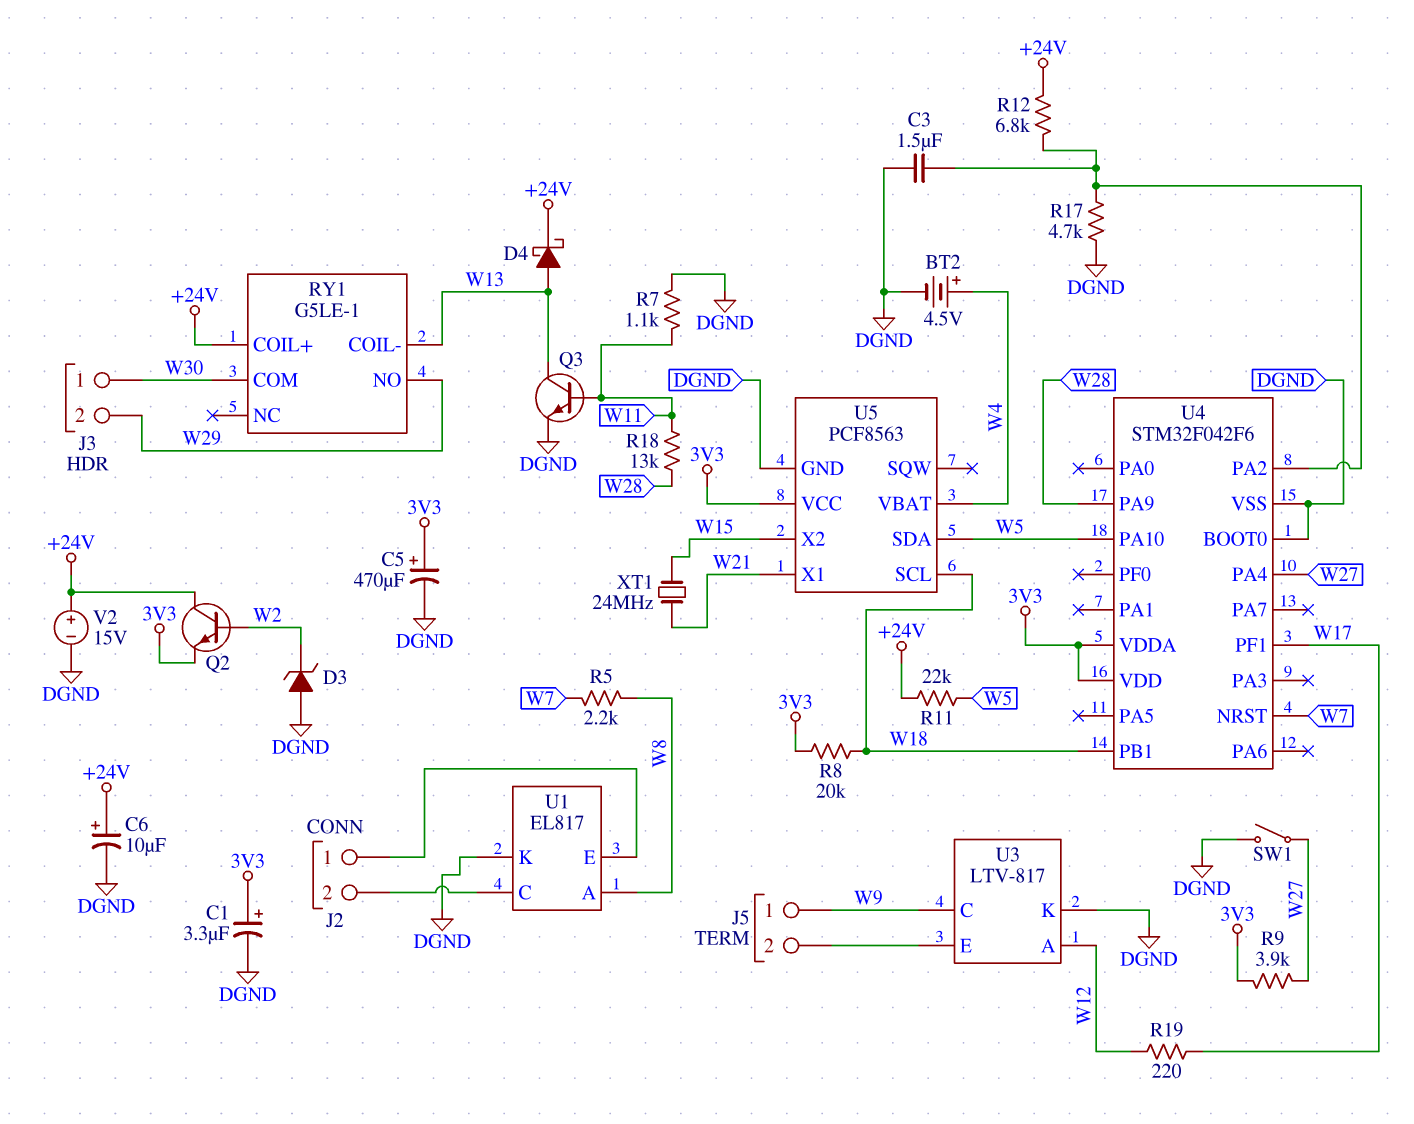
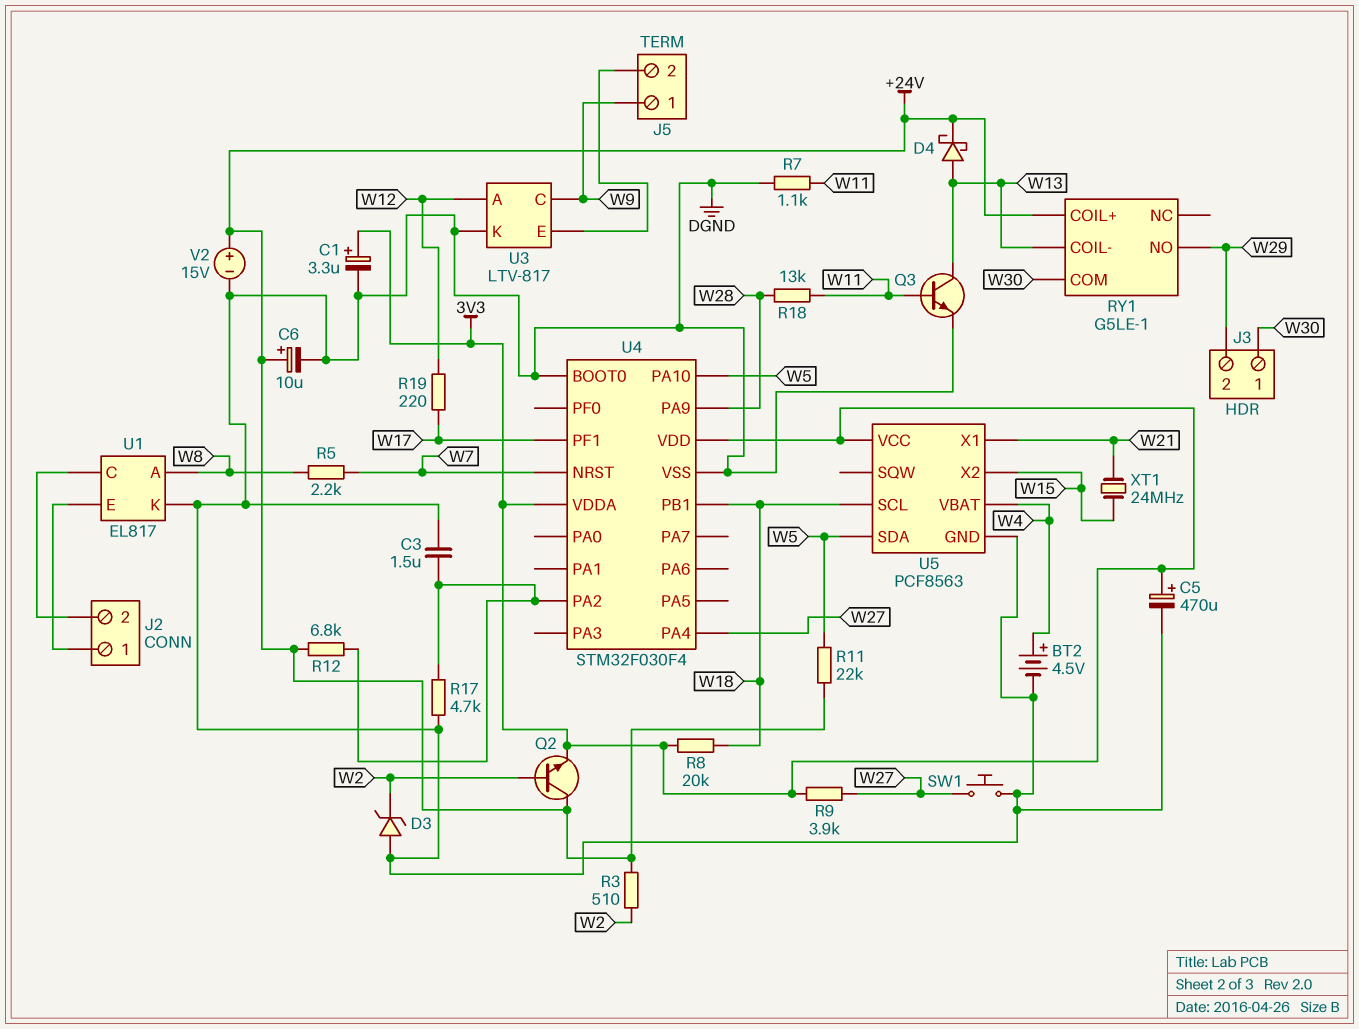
R3: none -> 510 (+24V, W2)
SW1: switch (DGND, W27) -> button (DGND, W27)
U4: STM32F042F6 -> STM32F030F4

